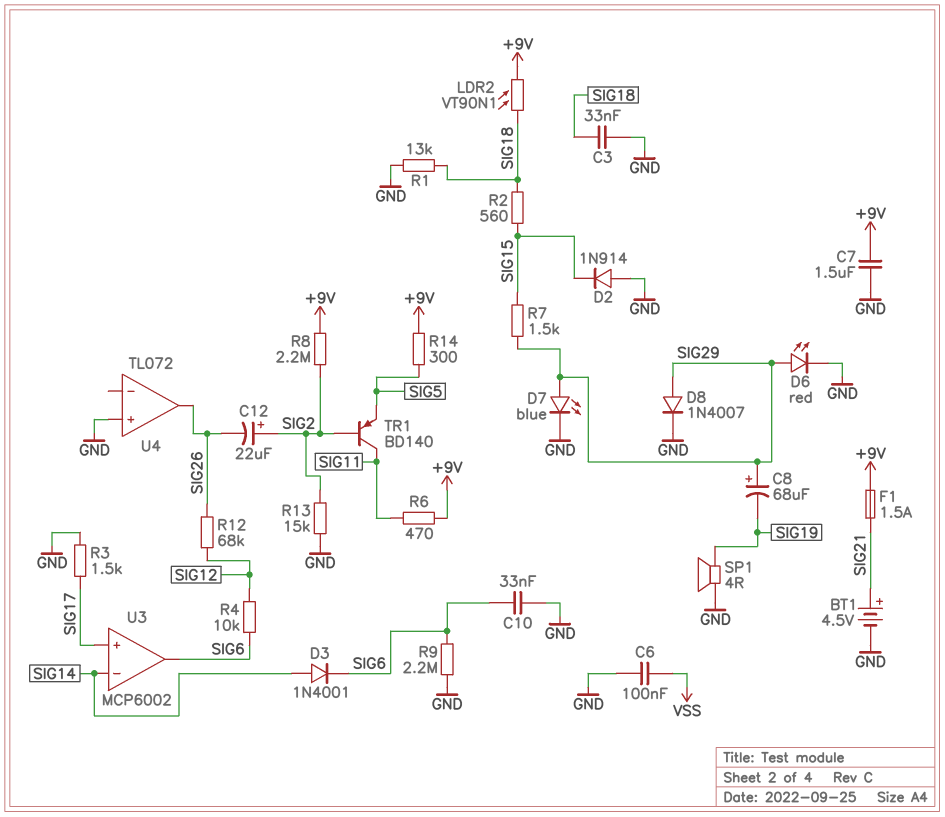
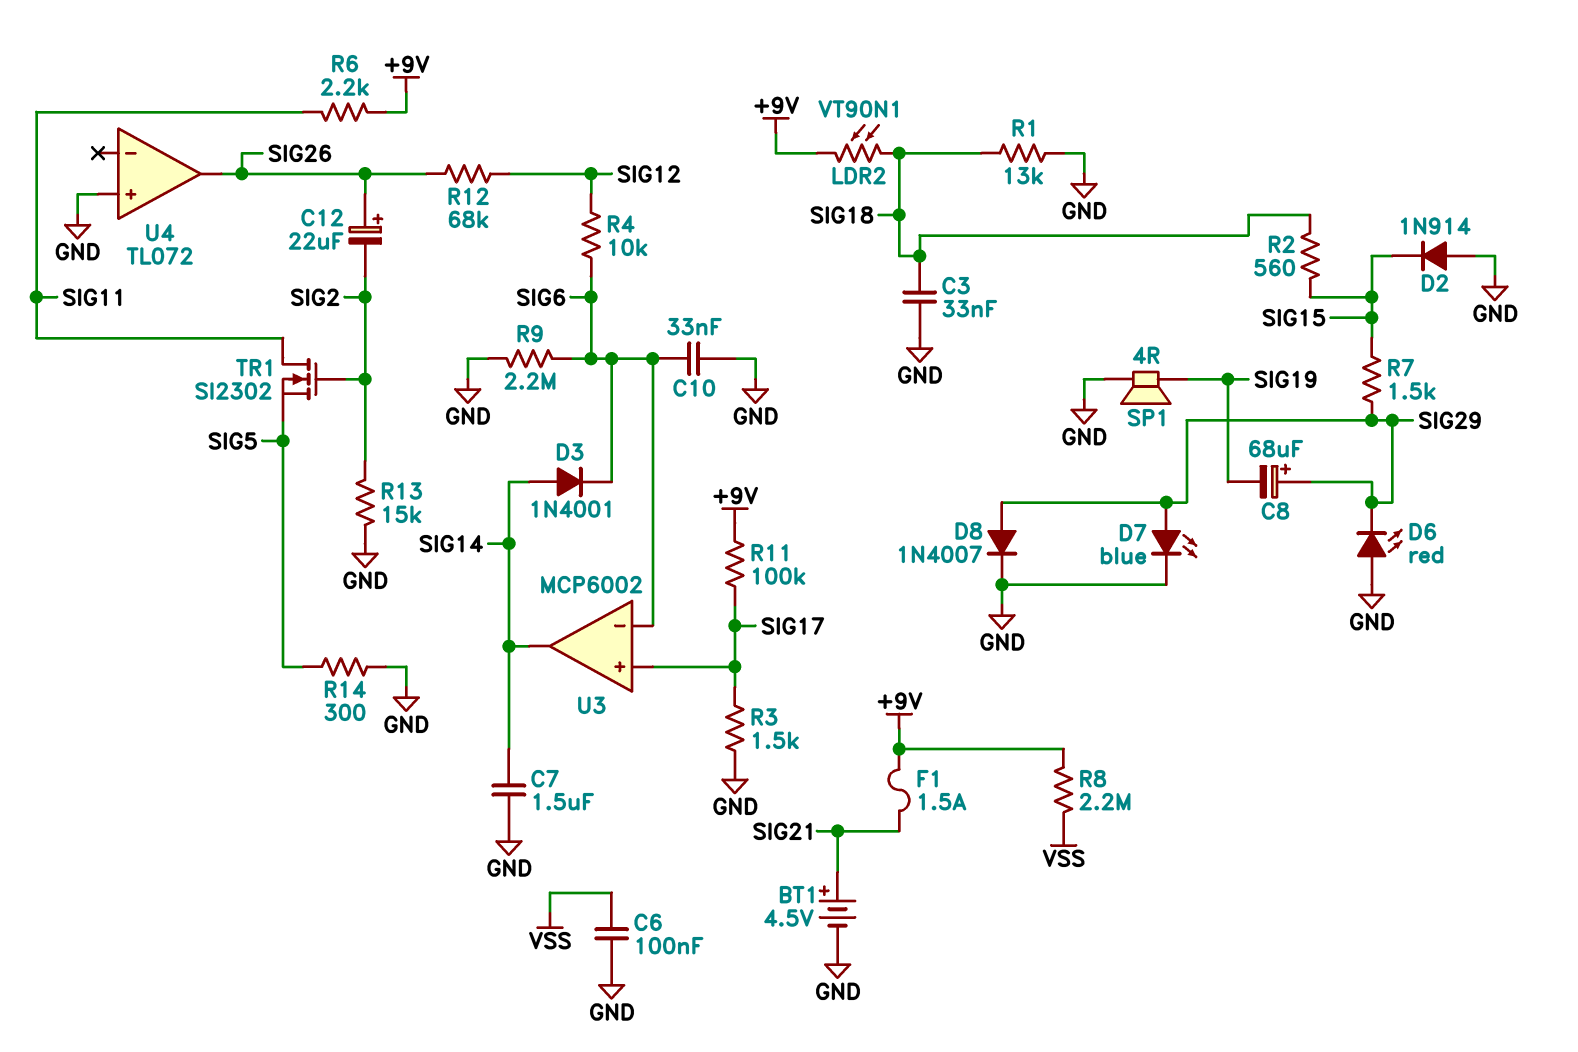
C7: 1.5uF (+9V, GND) -> 1.5uF (GND, SIG14)
C12: 22uF (plus SIG2, minus SIG26) -> 22uF (plus SIG26, minus SIG2)
D6: LED red (A SIG29, K GND) -> LED red (A GND, K SIG29)
R6: 470 (+9V, SIG11) -> 2.2k (+9V, SIG11)
R8: 2.2M (+9V, SIG2) -> 2.2M (+9V, VSS)
R11: none -> 100k (+9V, SIG17)
R14: 300 (+9V, SIG5) -> 300 (GND, SIG5)
TR1: PNP BD140 (B SIG2, C SIG11, E SIG5) -> NMOS SI2302 (G SIG2, D SIG11, S SIG5)
U3 pin in-: SIG14 -> SIG6
U3 pin out: SIG6 -> SIG14

